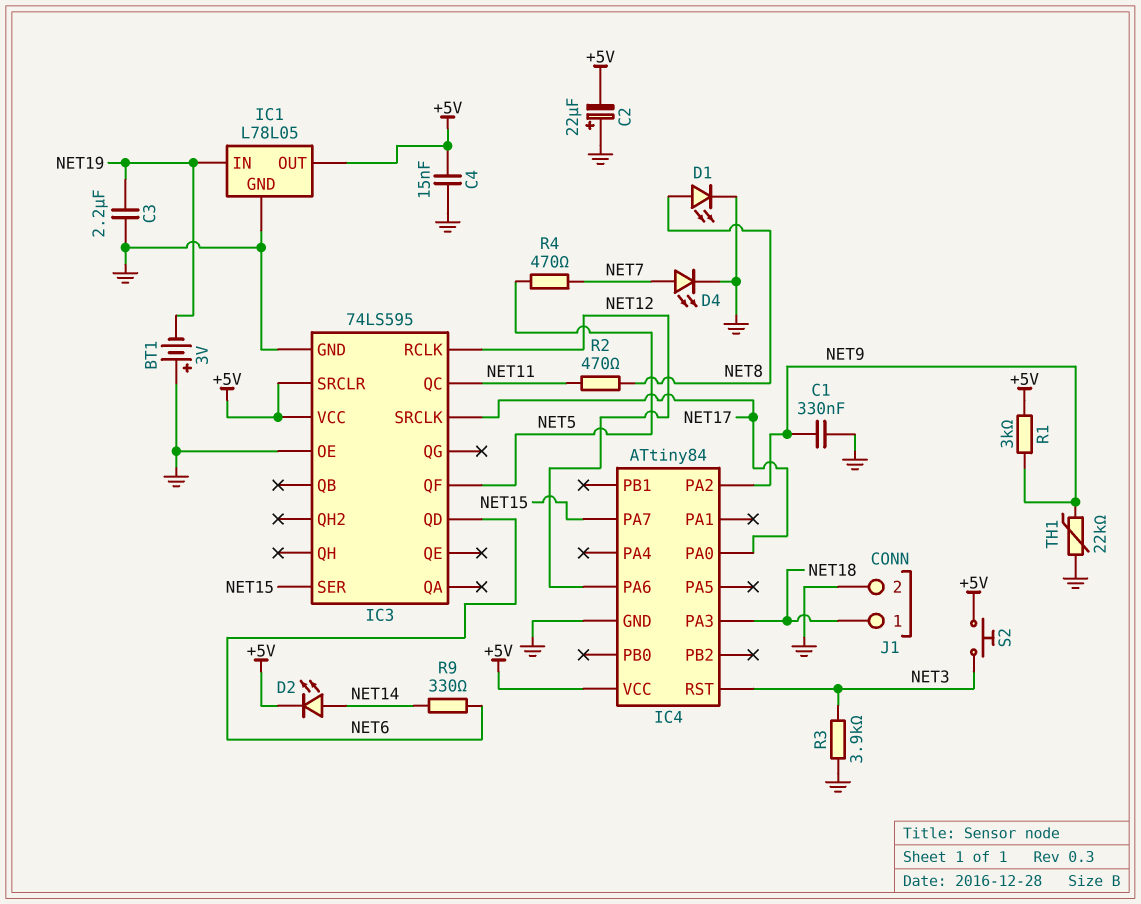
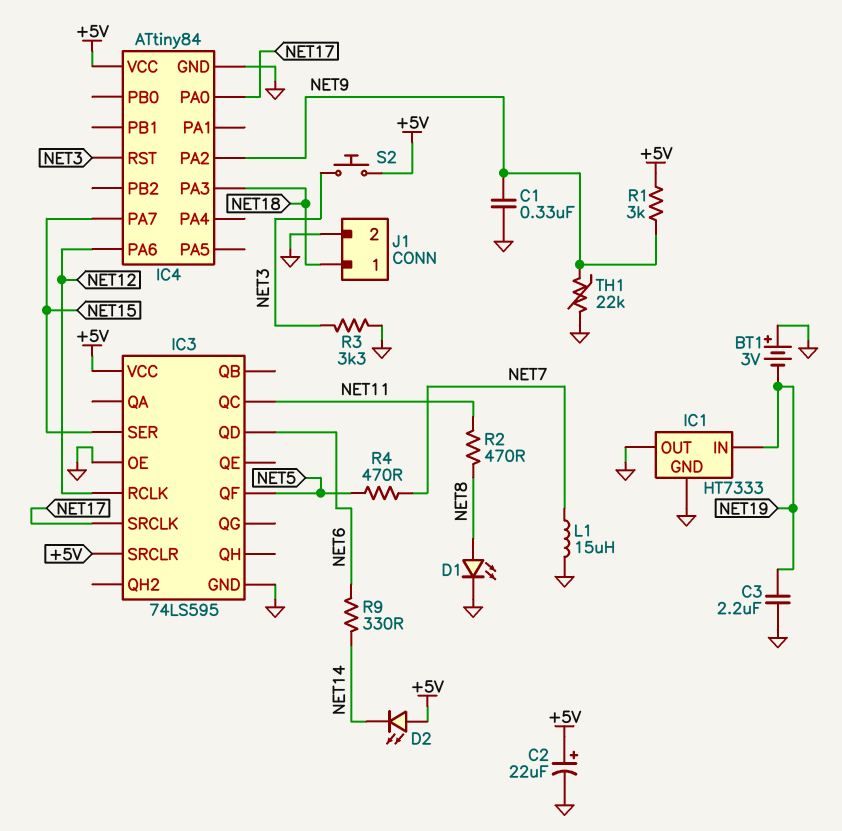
C2: 22uF (plus GND, minus +5V) -> 22uF (plus +5V, minus GND)
C4: 15nF (+5V, GND) -> none
D2: LED (A NET14, K +5V) -> LED (A +5V, K NET14)
D4: LED (A NET7, K GND) -> none
IC1: L78L05 -> HT7333
IC1 pin OUT: +5V -> GND
L1: none -> 15uH (GND, NET7)
R3: 3.9k (GND, NET3) -> 3.3k (GND, NET3)

